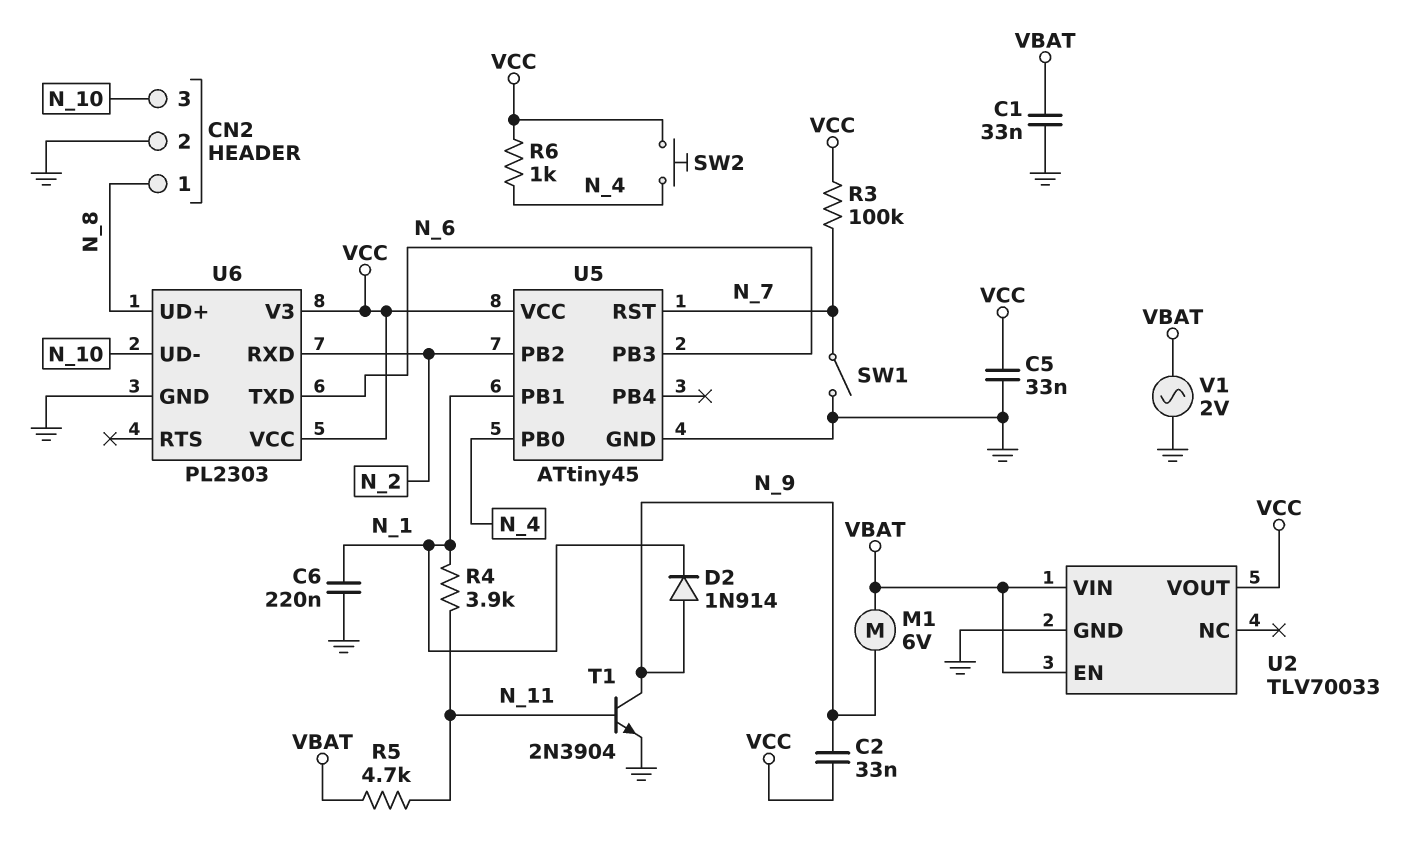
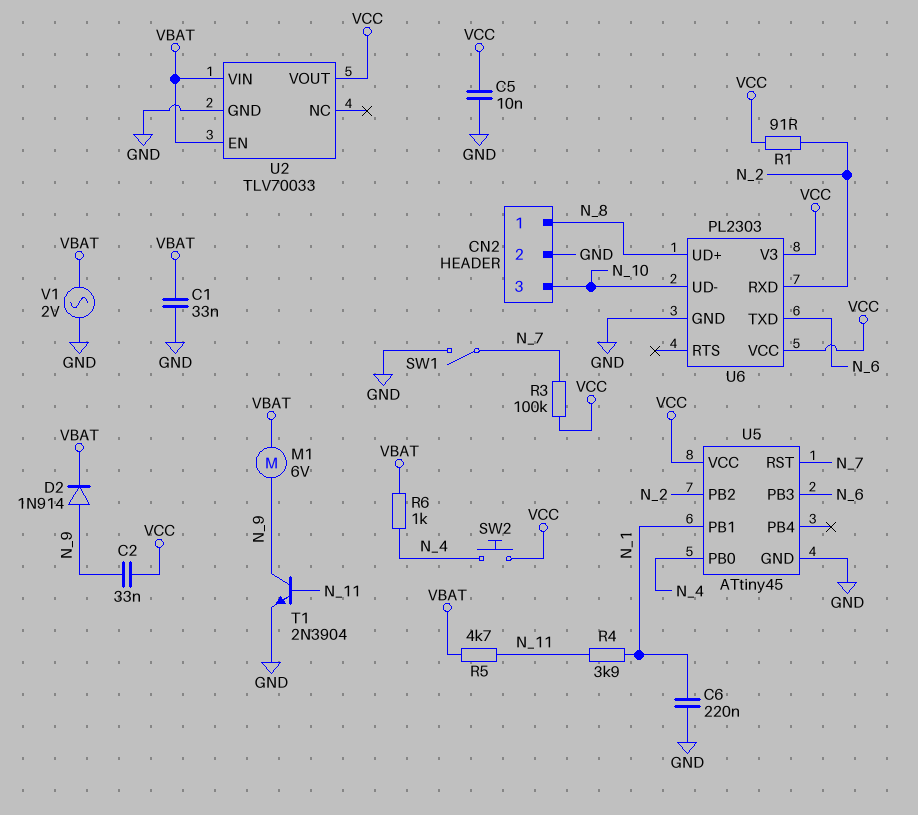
C5: 33nF (GND, VCC) -> 10nF (GND, VCC)
D2: diode 1N914 (A N_9, K N_1) -> diode 1N914 (A N_9, K VBAT)
R1: none -> 91 (N_2, VCC)
R6: 1k (N_4, VCC) -> 1k (N_4, VBAT)

